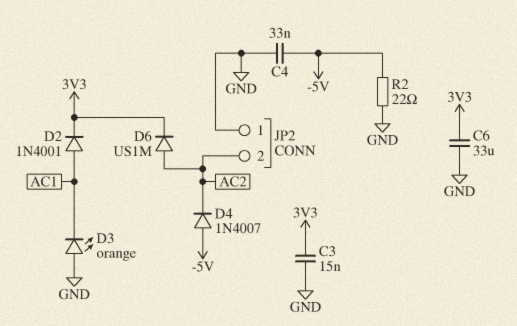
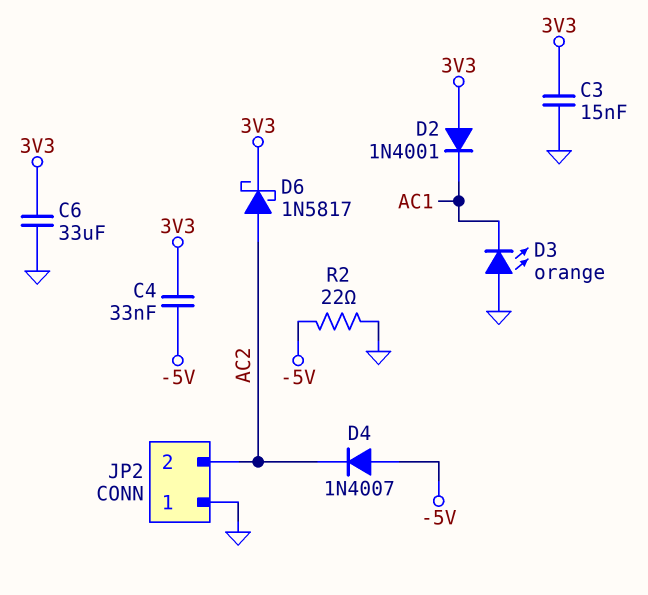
C4: 33nF (-5V, GND) -> 33nF (-5V, 3V3)
D2: diode 1N4001 (A AC1, K 3V3) -> diode 1N4001 (A 3V3, K AC1)
D6: diode US1M (A AC2, K 3V3) -> schottky 1N5817 (A AC2, K 3V3)

